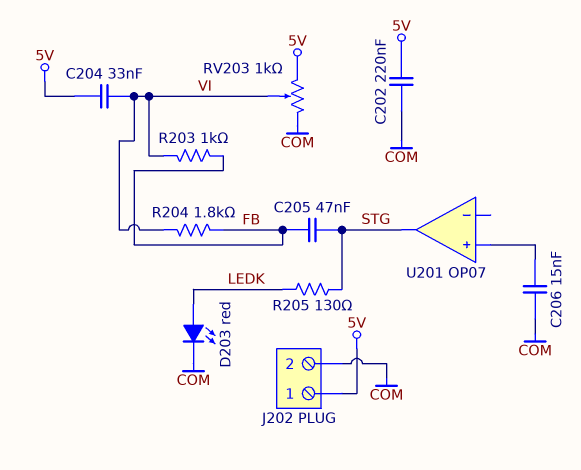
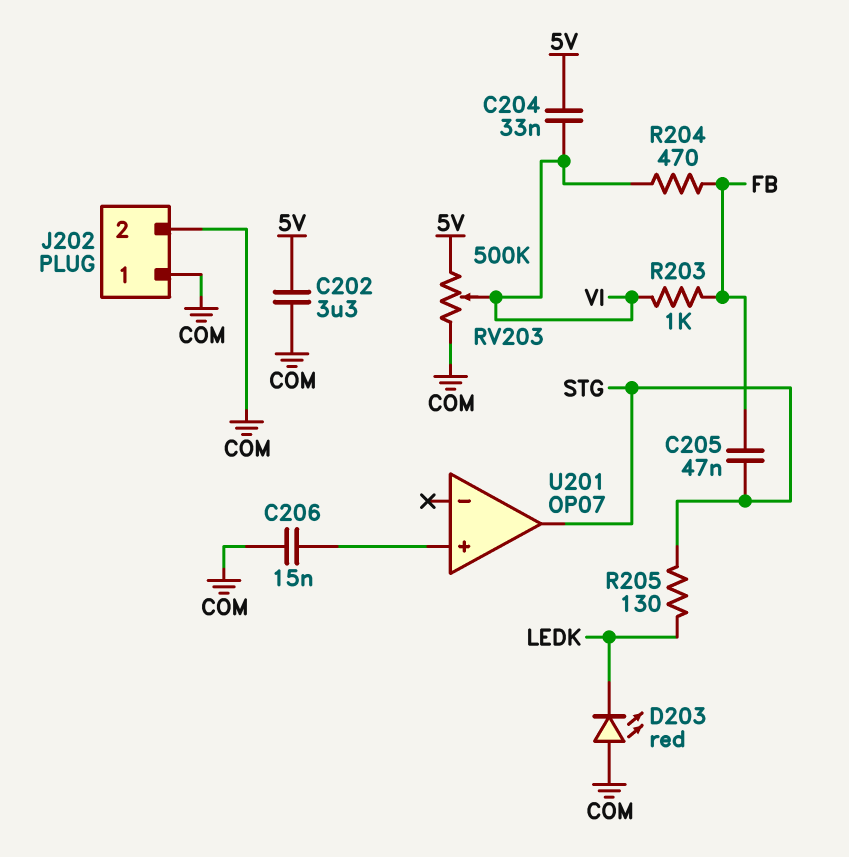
C202: 220nF (5V, COM) -> 3.3uF (5V, COM)
D203: LED red (A LEDK, K COM) -> LED red (A COM, K LEDK)
J202 pin 1: 5V -> COM
R204: 1.8k (FB, VI) -> 470 (FB, VI)
RV203: 1k (5V, COM, wiper VI) -> 500k (5V, COM, wiper VI)

